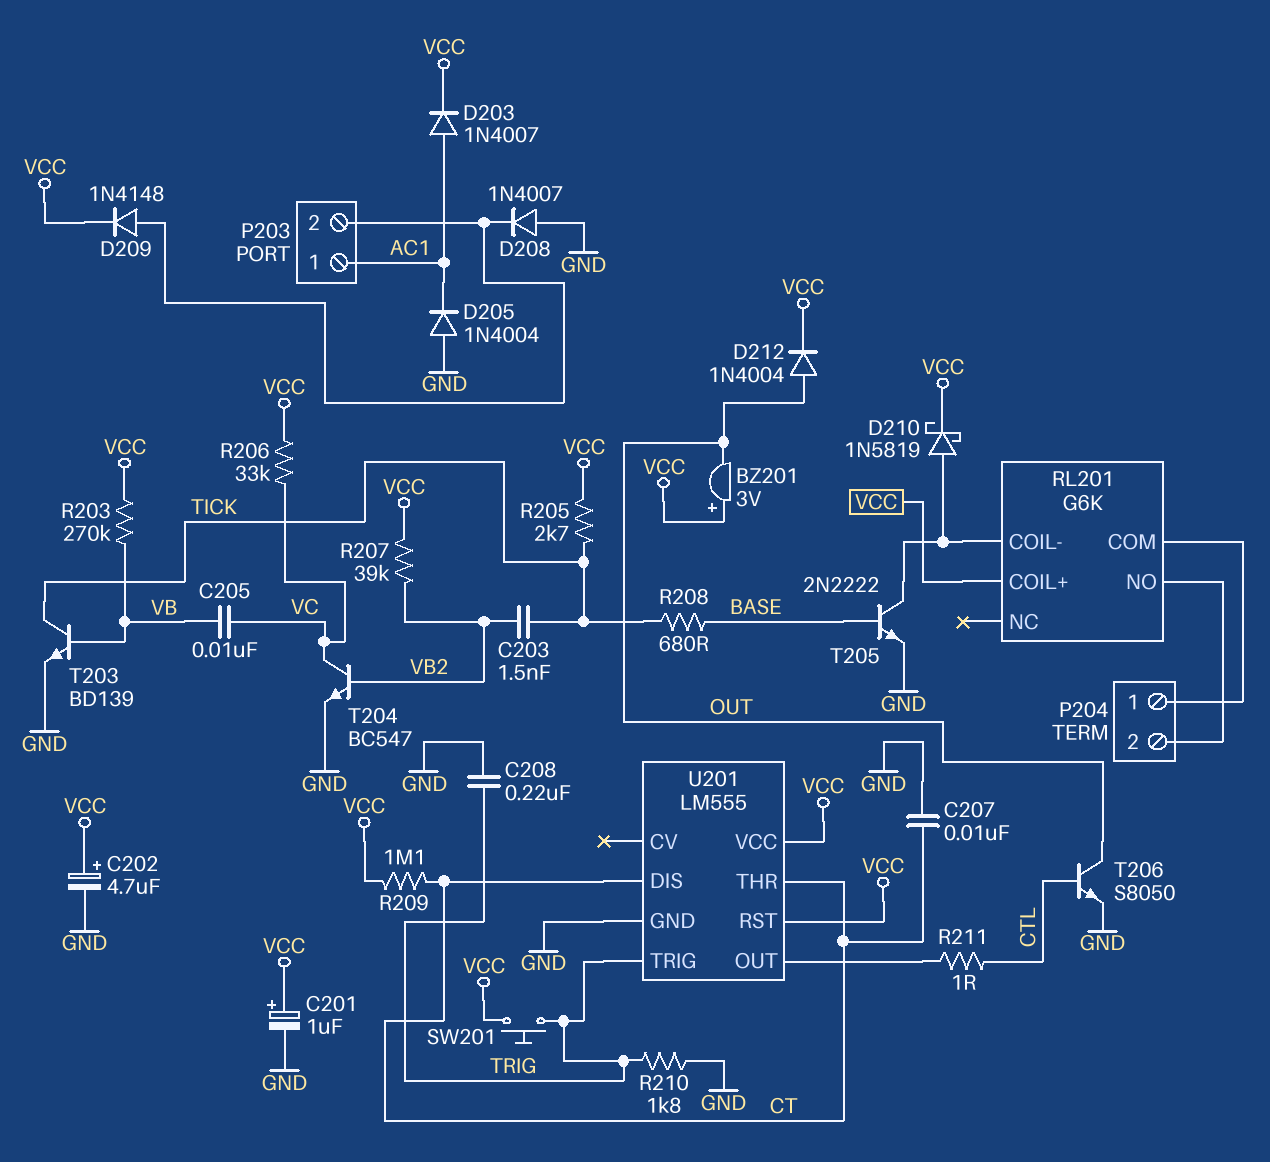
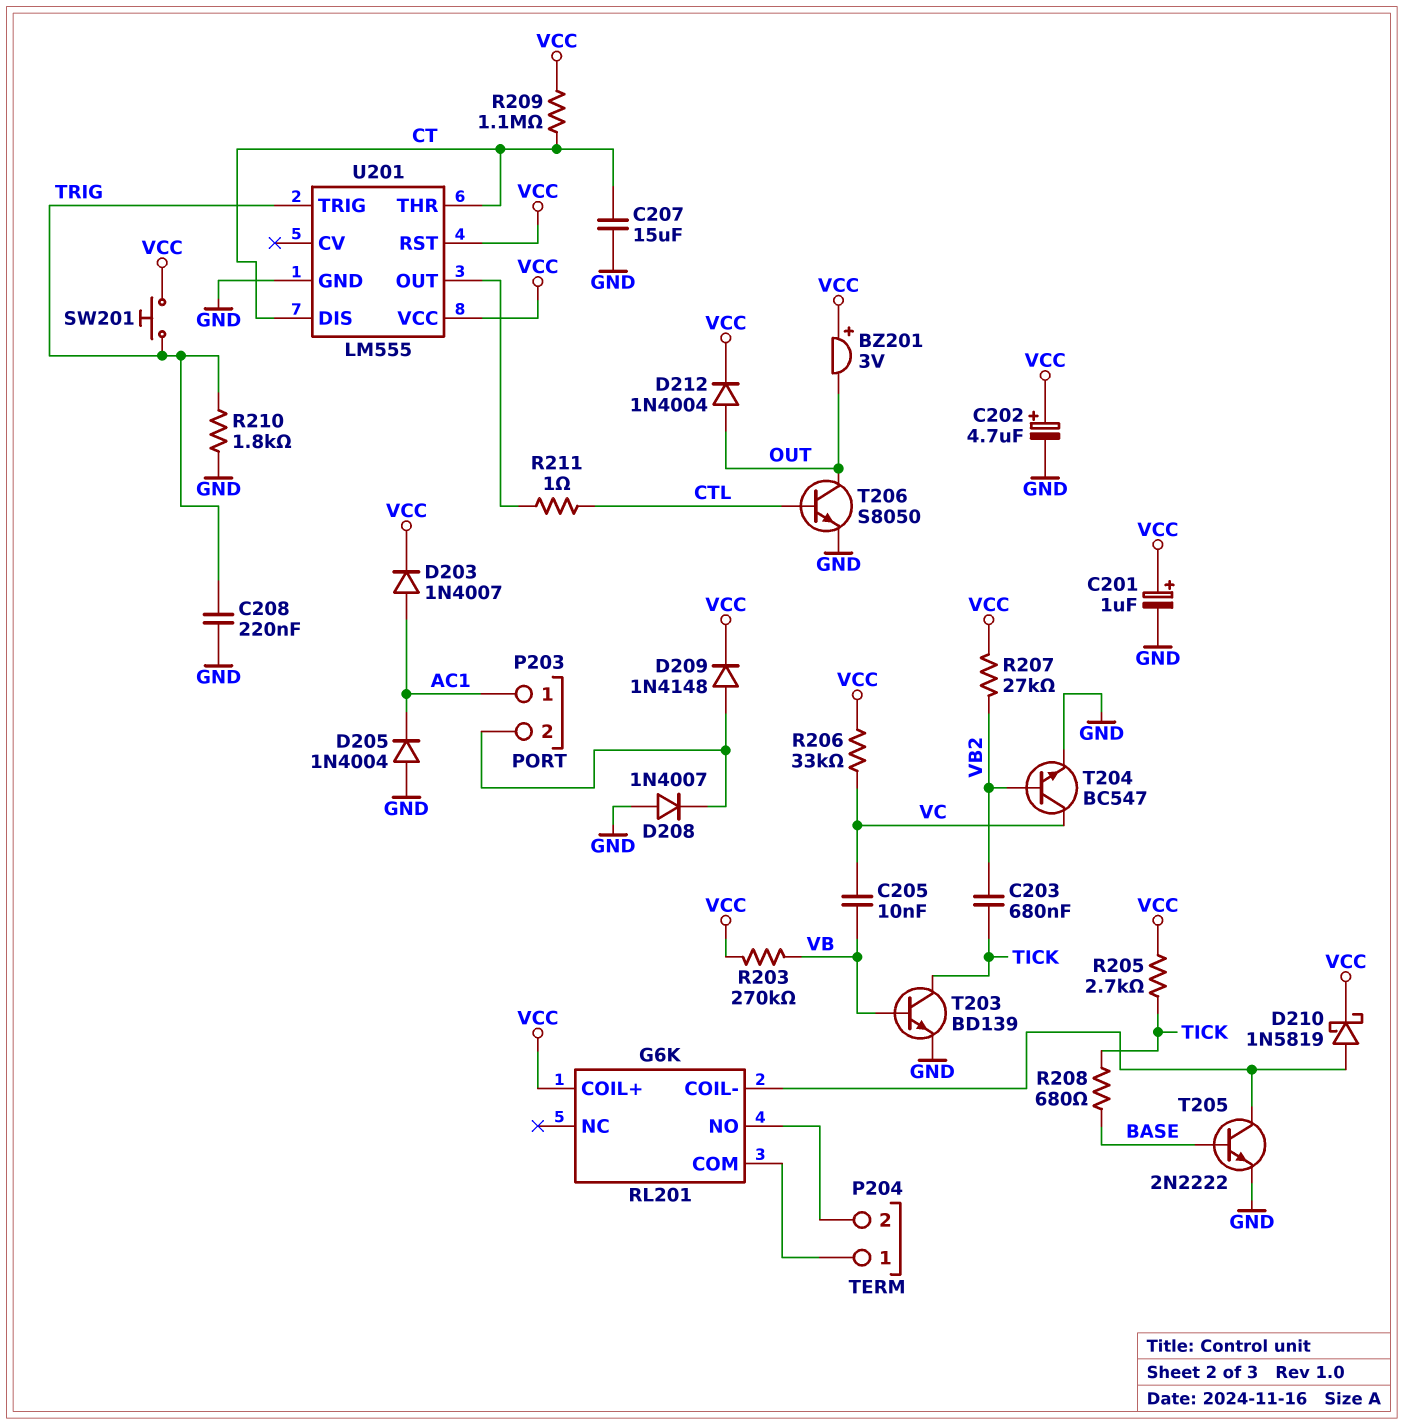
C203: 1.5nF (TICK, VB2) -> 680nF (TICK, VB2)
C207: 10nF (CT, GND) -> 15uF (CT, GND)
R207: 39k (VB2, VCC) -> 27k (VB2, VCC)

